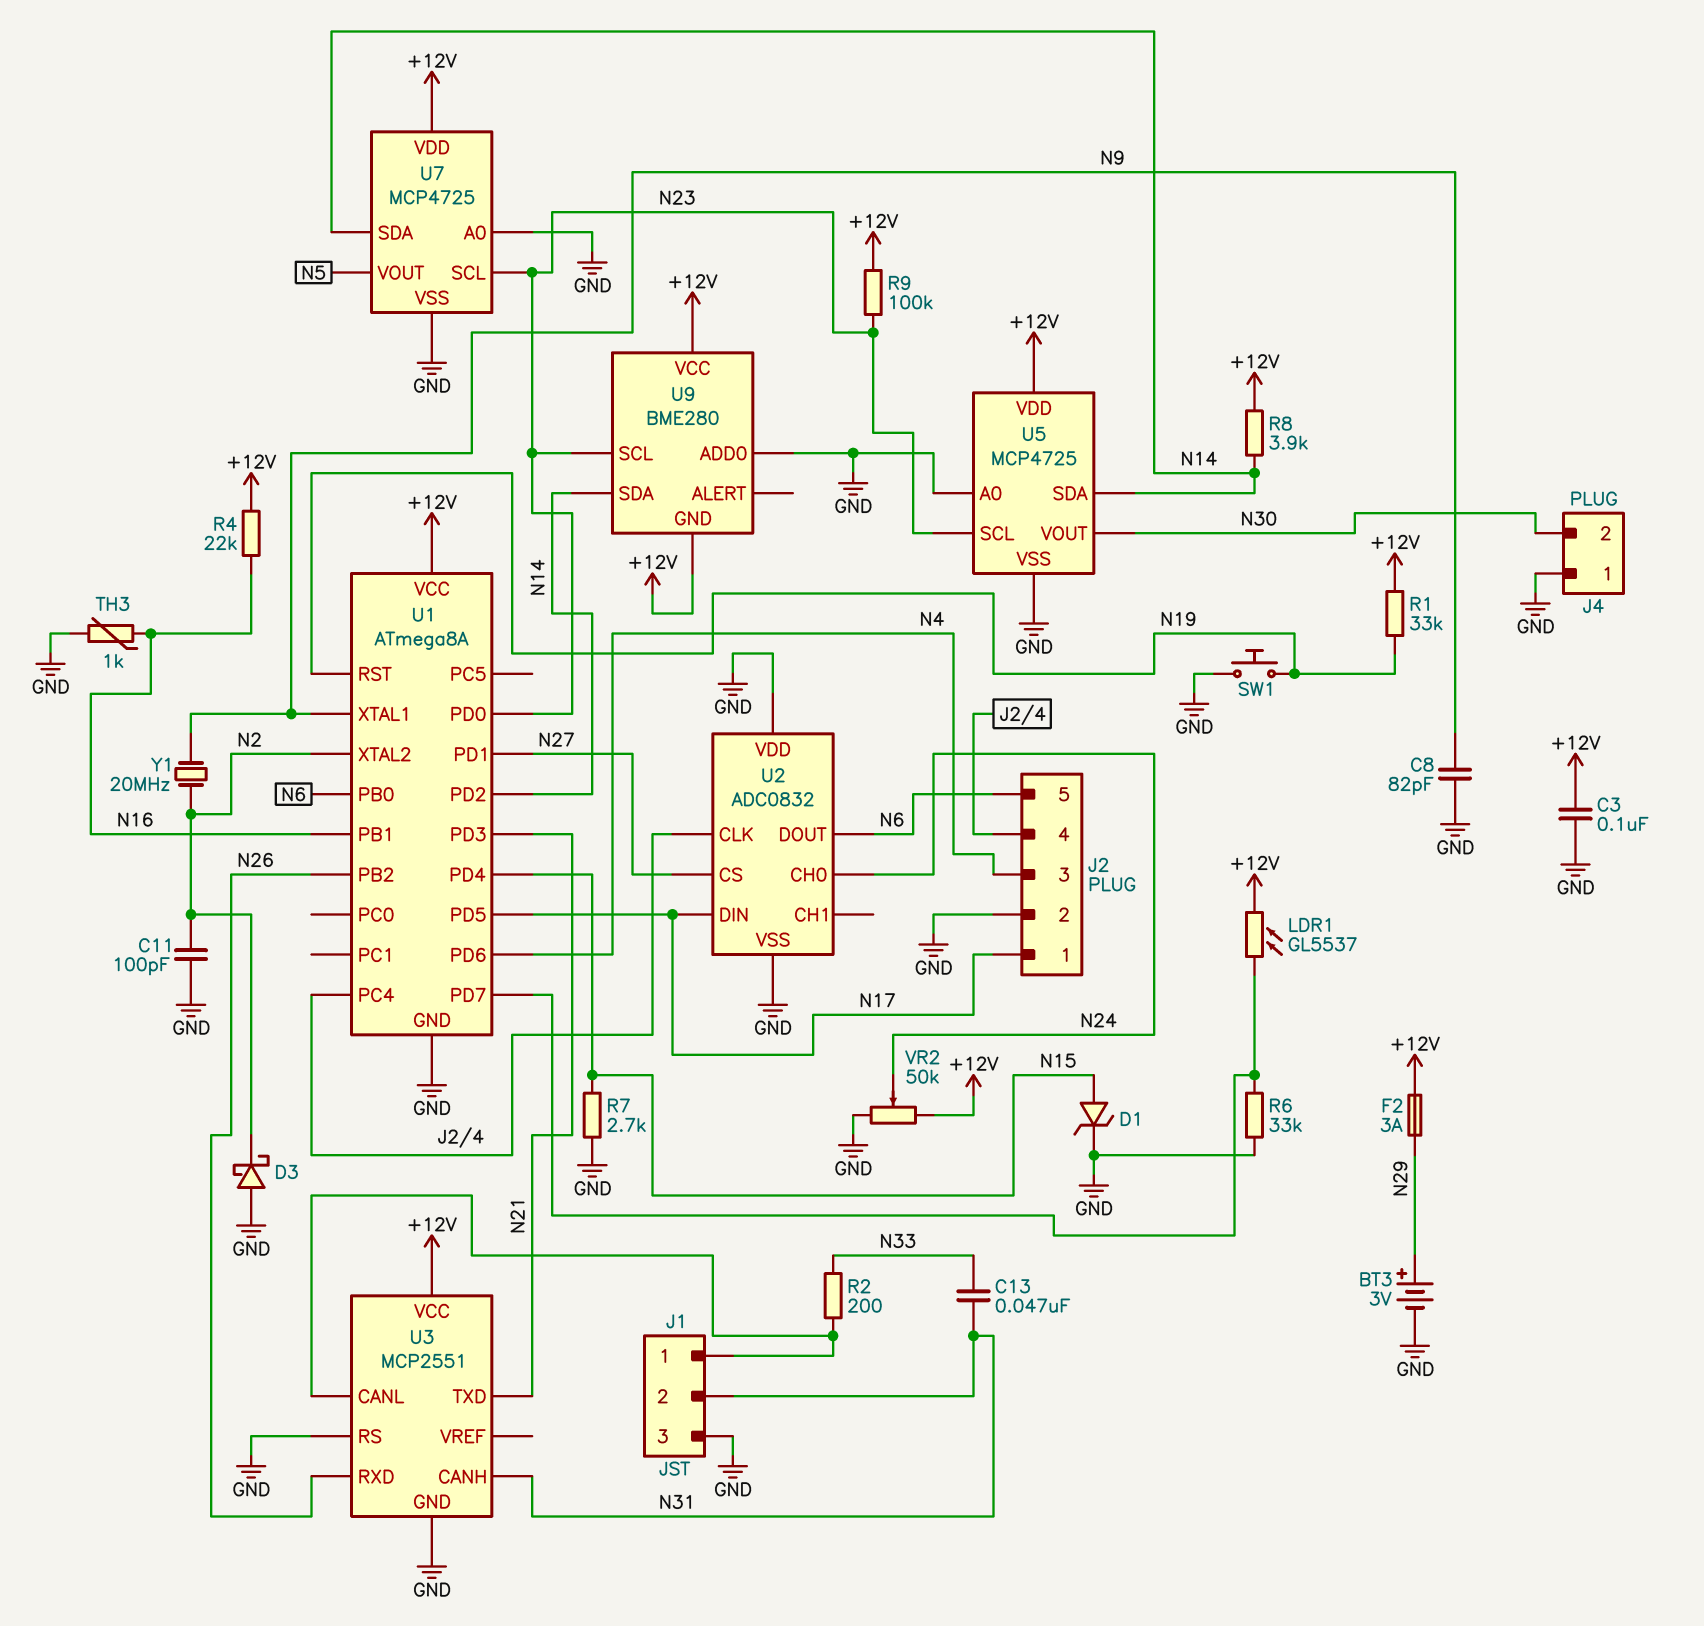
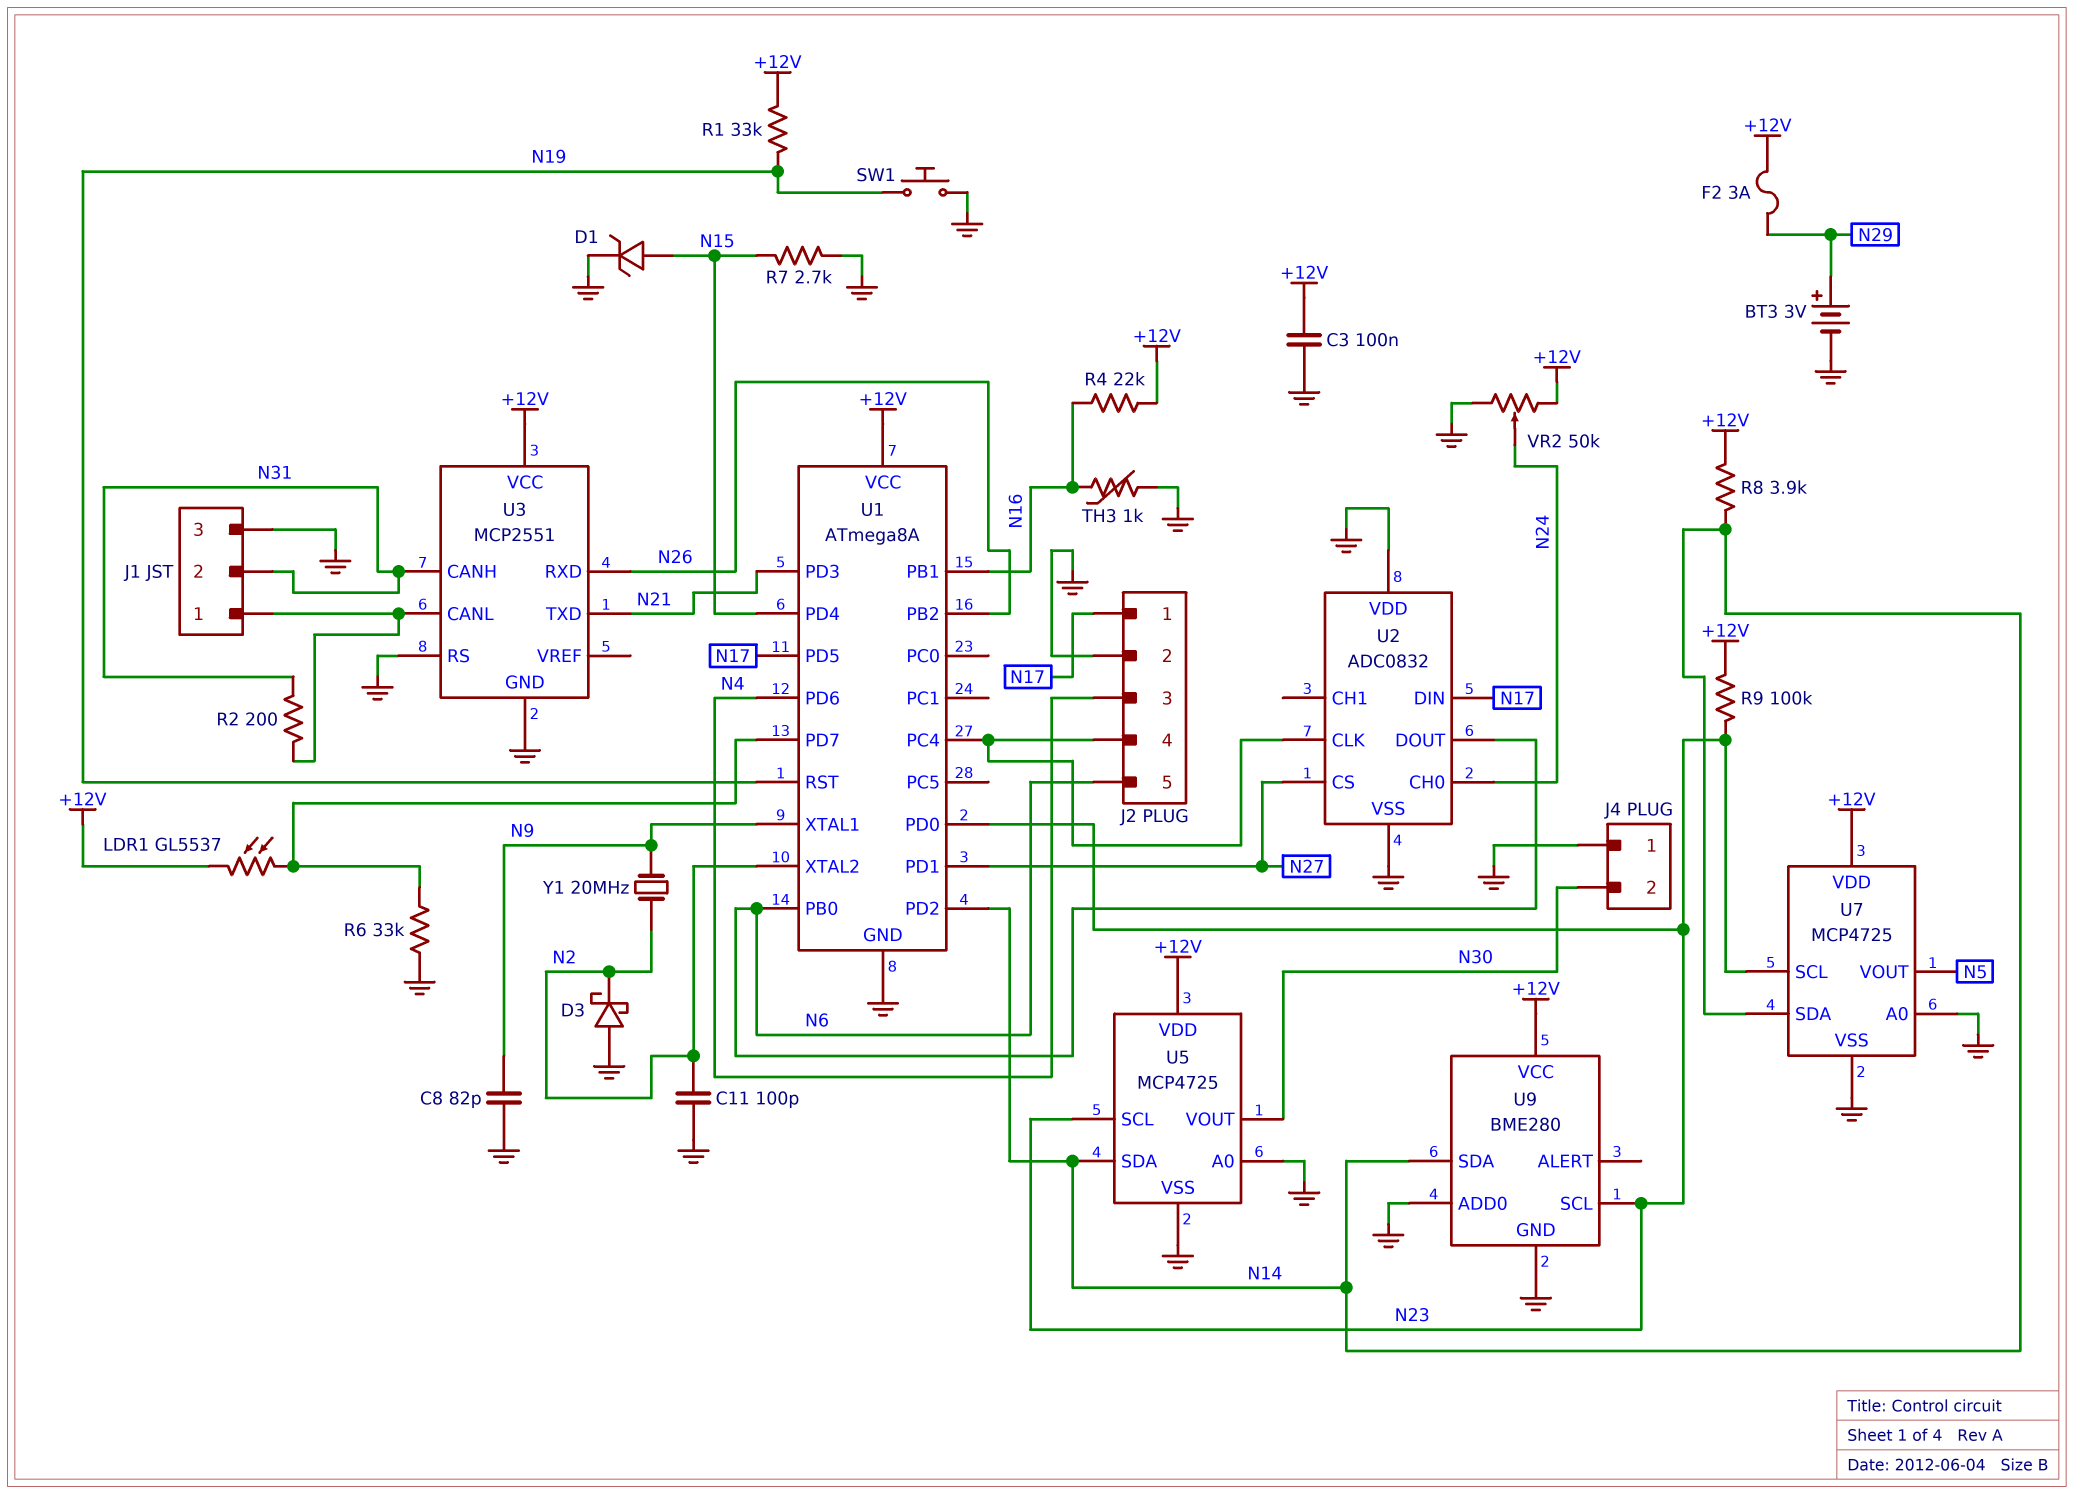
C13: 47nF (N31, N33) -> none
R2: 200 (J1/1, N33) -> 200 (J1/1, N31)
U9 pin GND: +12V -> GND

